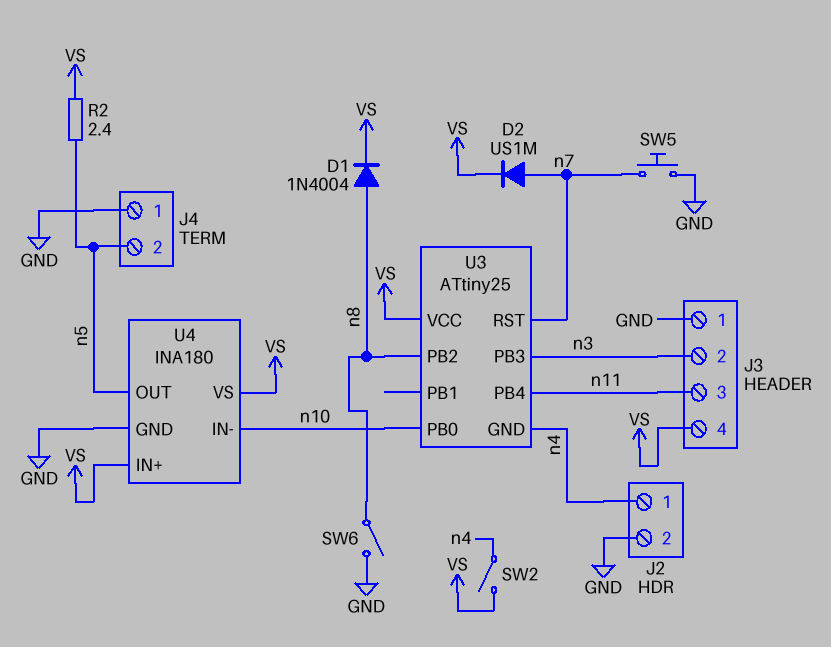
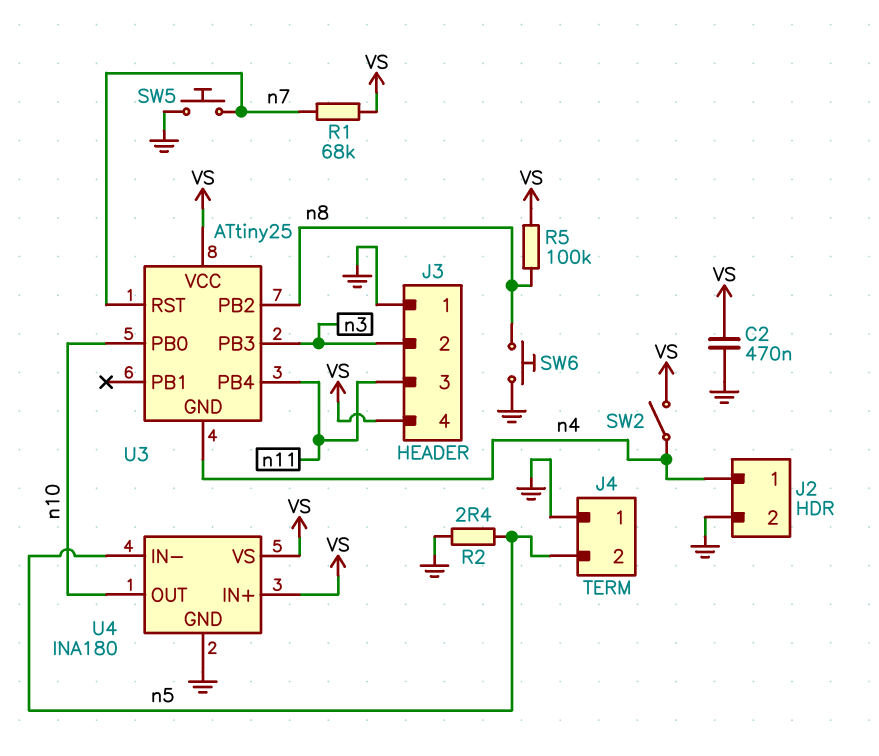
C2: none -> 470nF (GND, VS)
D1: diode 1N4004 (A n8, K VS) -> none
D2: diode US1M (A n7, K VS) -> none
R1: none -> 68k (VS, n7)
R2: 2.4 (VS, n5) -> 2.4 (GND, n5)
R5: none -> 100k (VS, n8)
SW6: switch (GND, n8) -> button (GND, n8)
U4 pin IN-: n10 -> n5
U4 pin OUT: n5 -> n10

